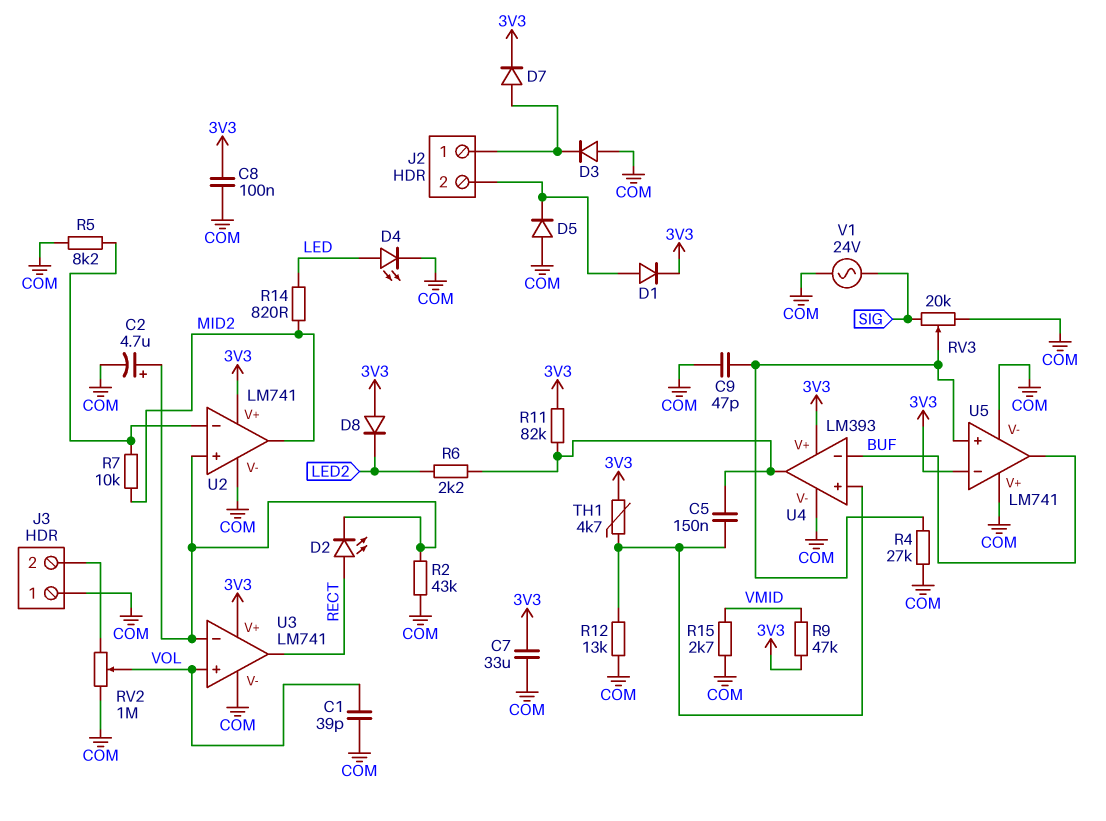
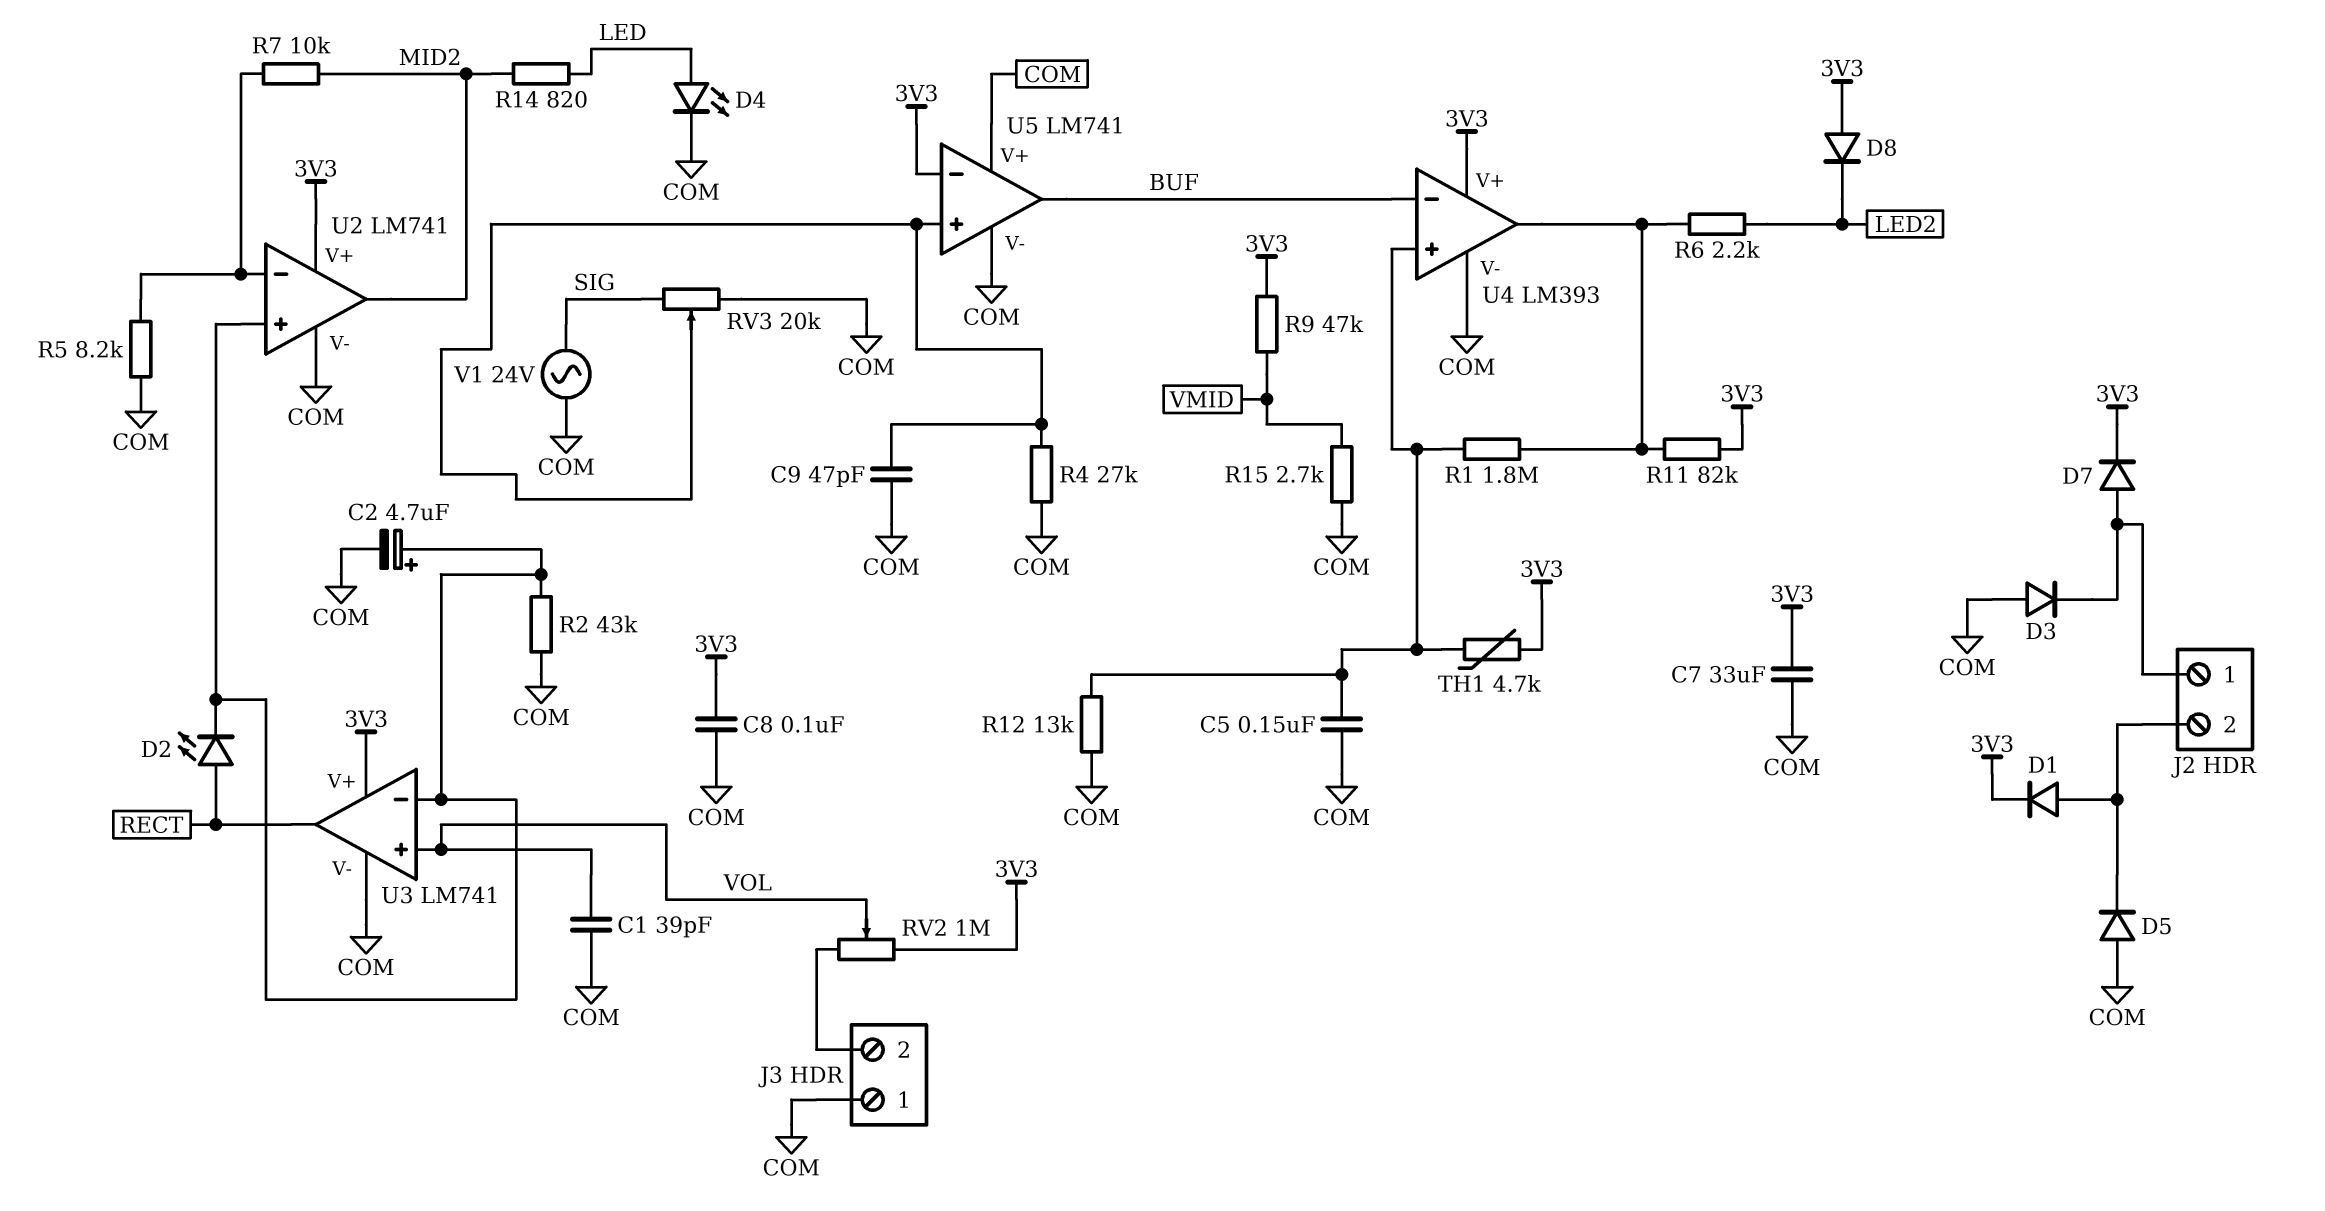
C5: 150nF (U4/in+, U4/out) -> 150nF (COM, U4/in+)
R1: none -> 1.8M (U4/in+, U4/out)
RV2: 1M (COM, J3/2, wiper VOL) -> 1M (3V3, J3/2, wiper VOL)

